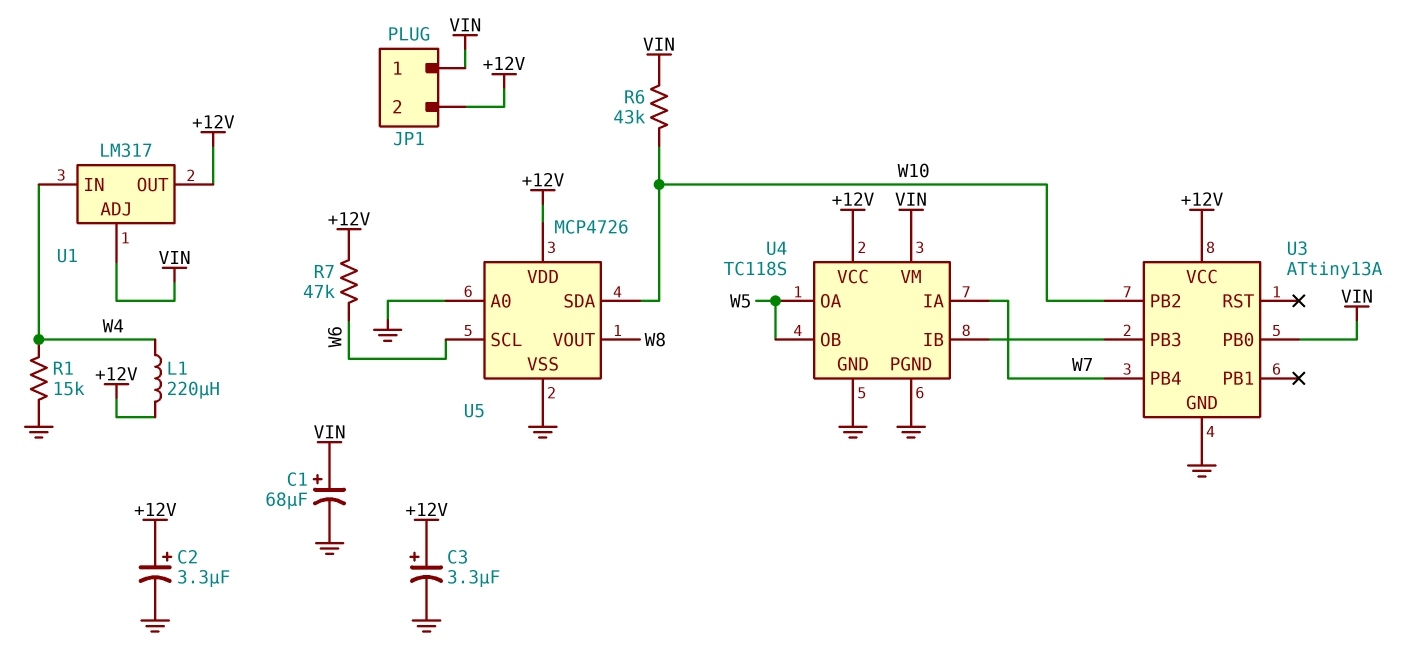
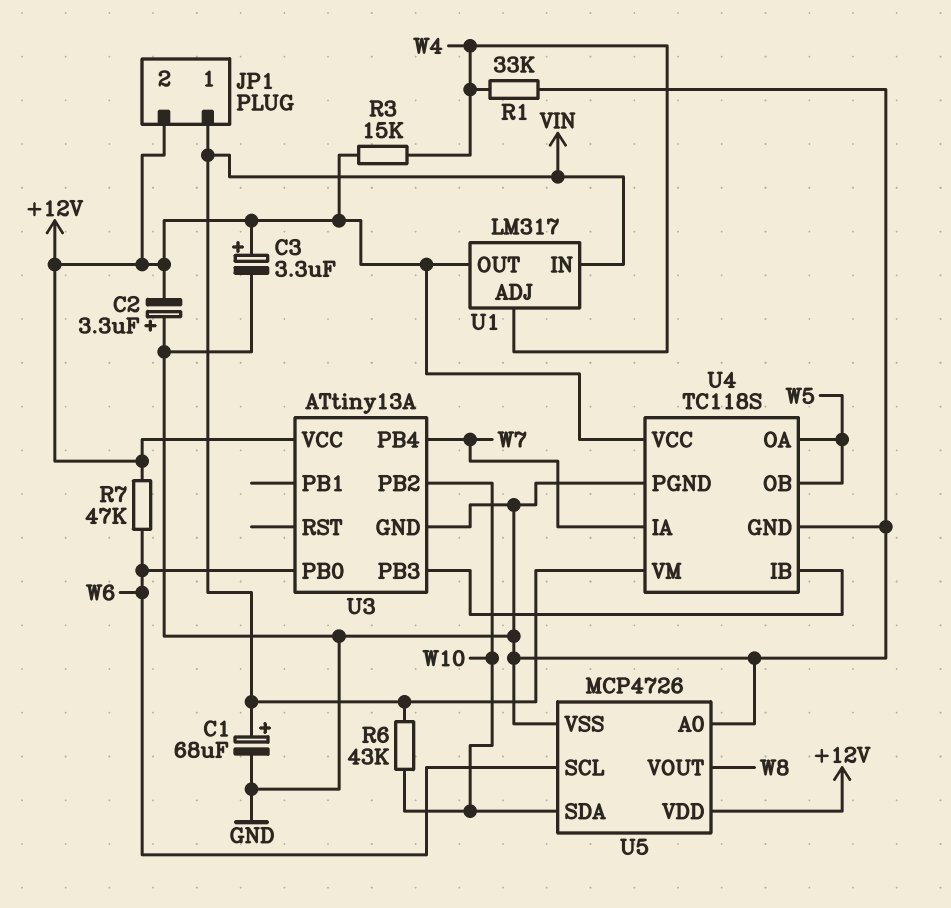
C2: 3.3uF (plus +12V, minus GND) -> 3.3uF (plus GND, minus +12V)
L1: 220uH (+12V, W4) -> none
R1: 15k (GND, W4) -> 33k (GND, W4)
R3: none -> 15k (+12V, W4)
U1 pin ADJ: VIN -> W4
U1 pin IN: W4 -> VIN
U3 pin PB0: VIN -> W6

